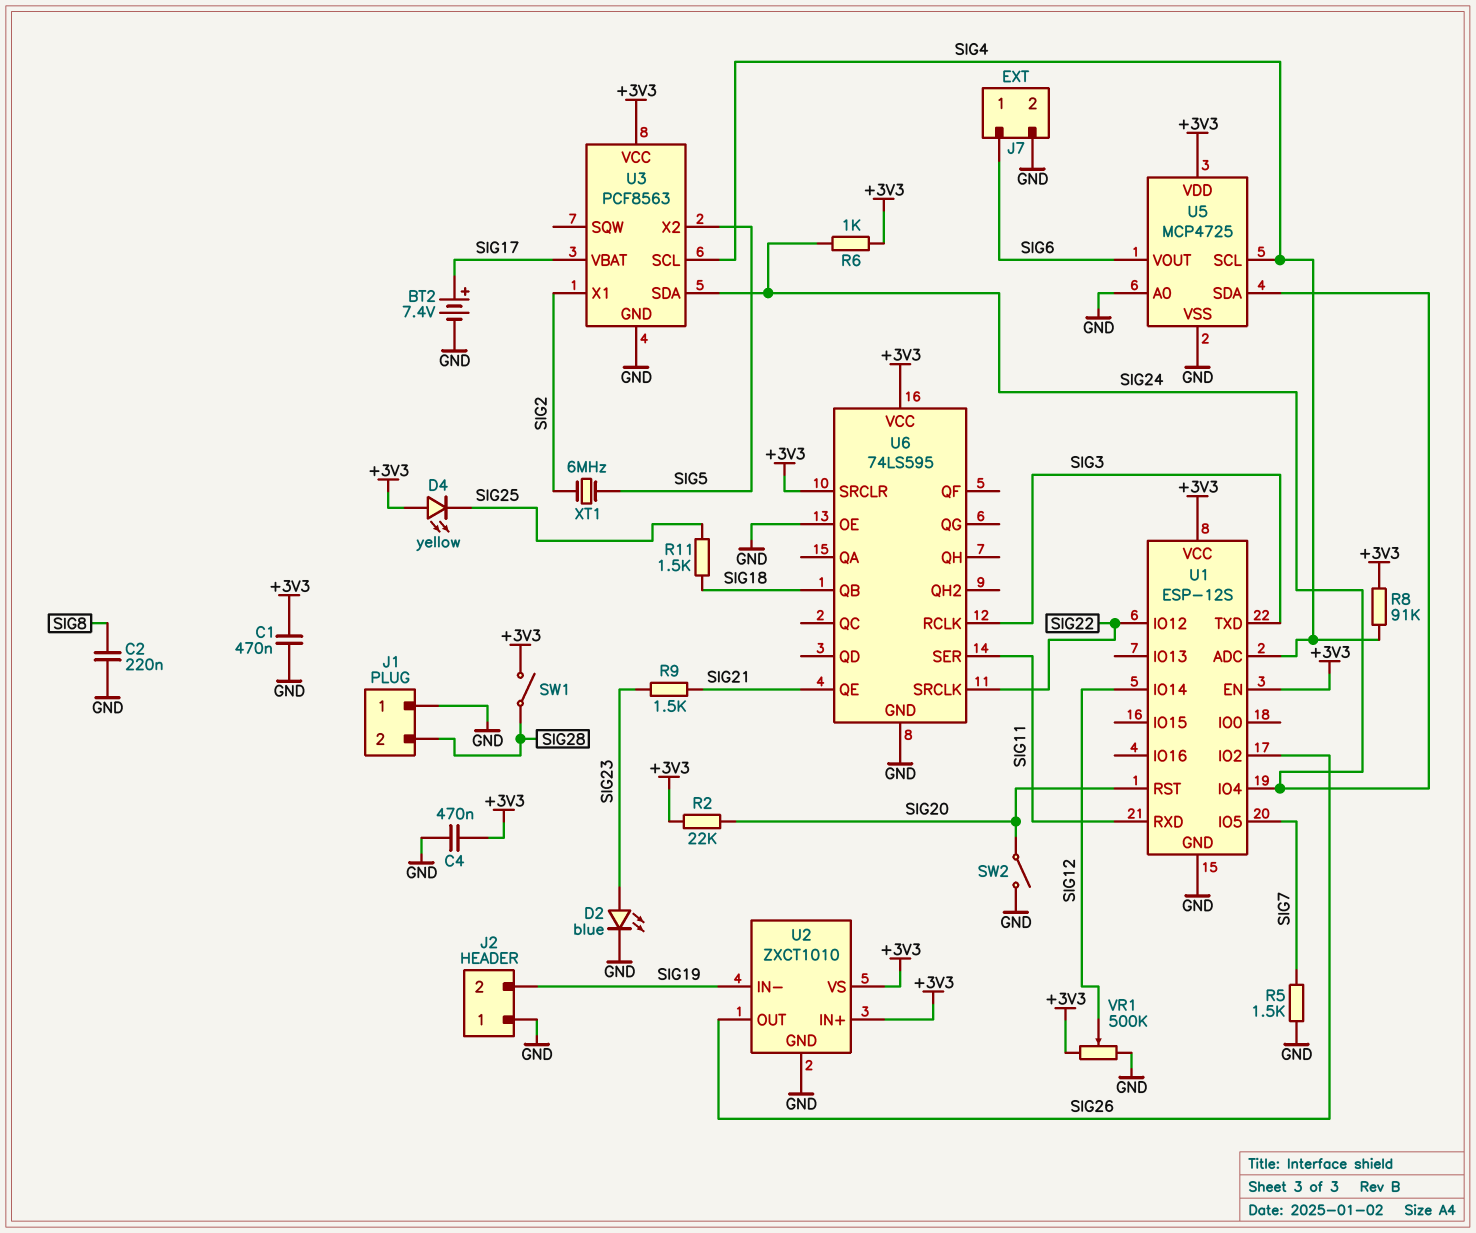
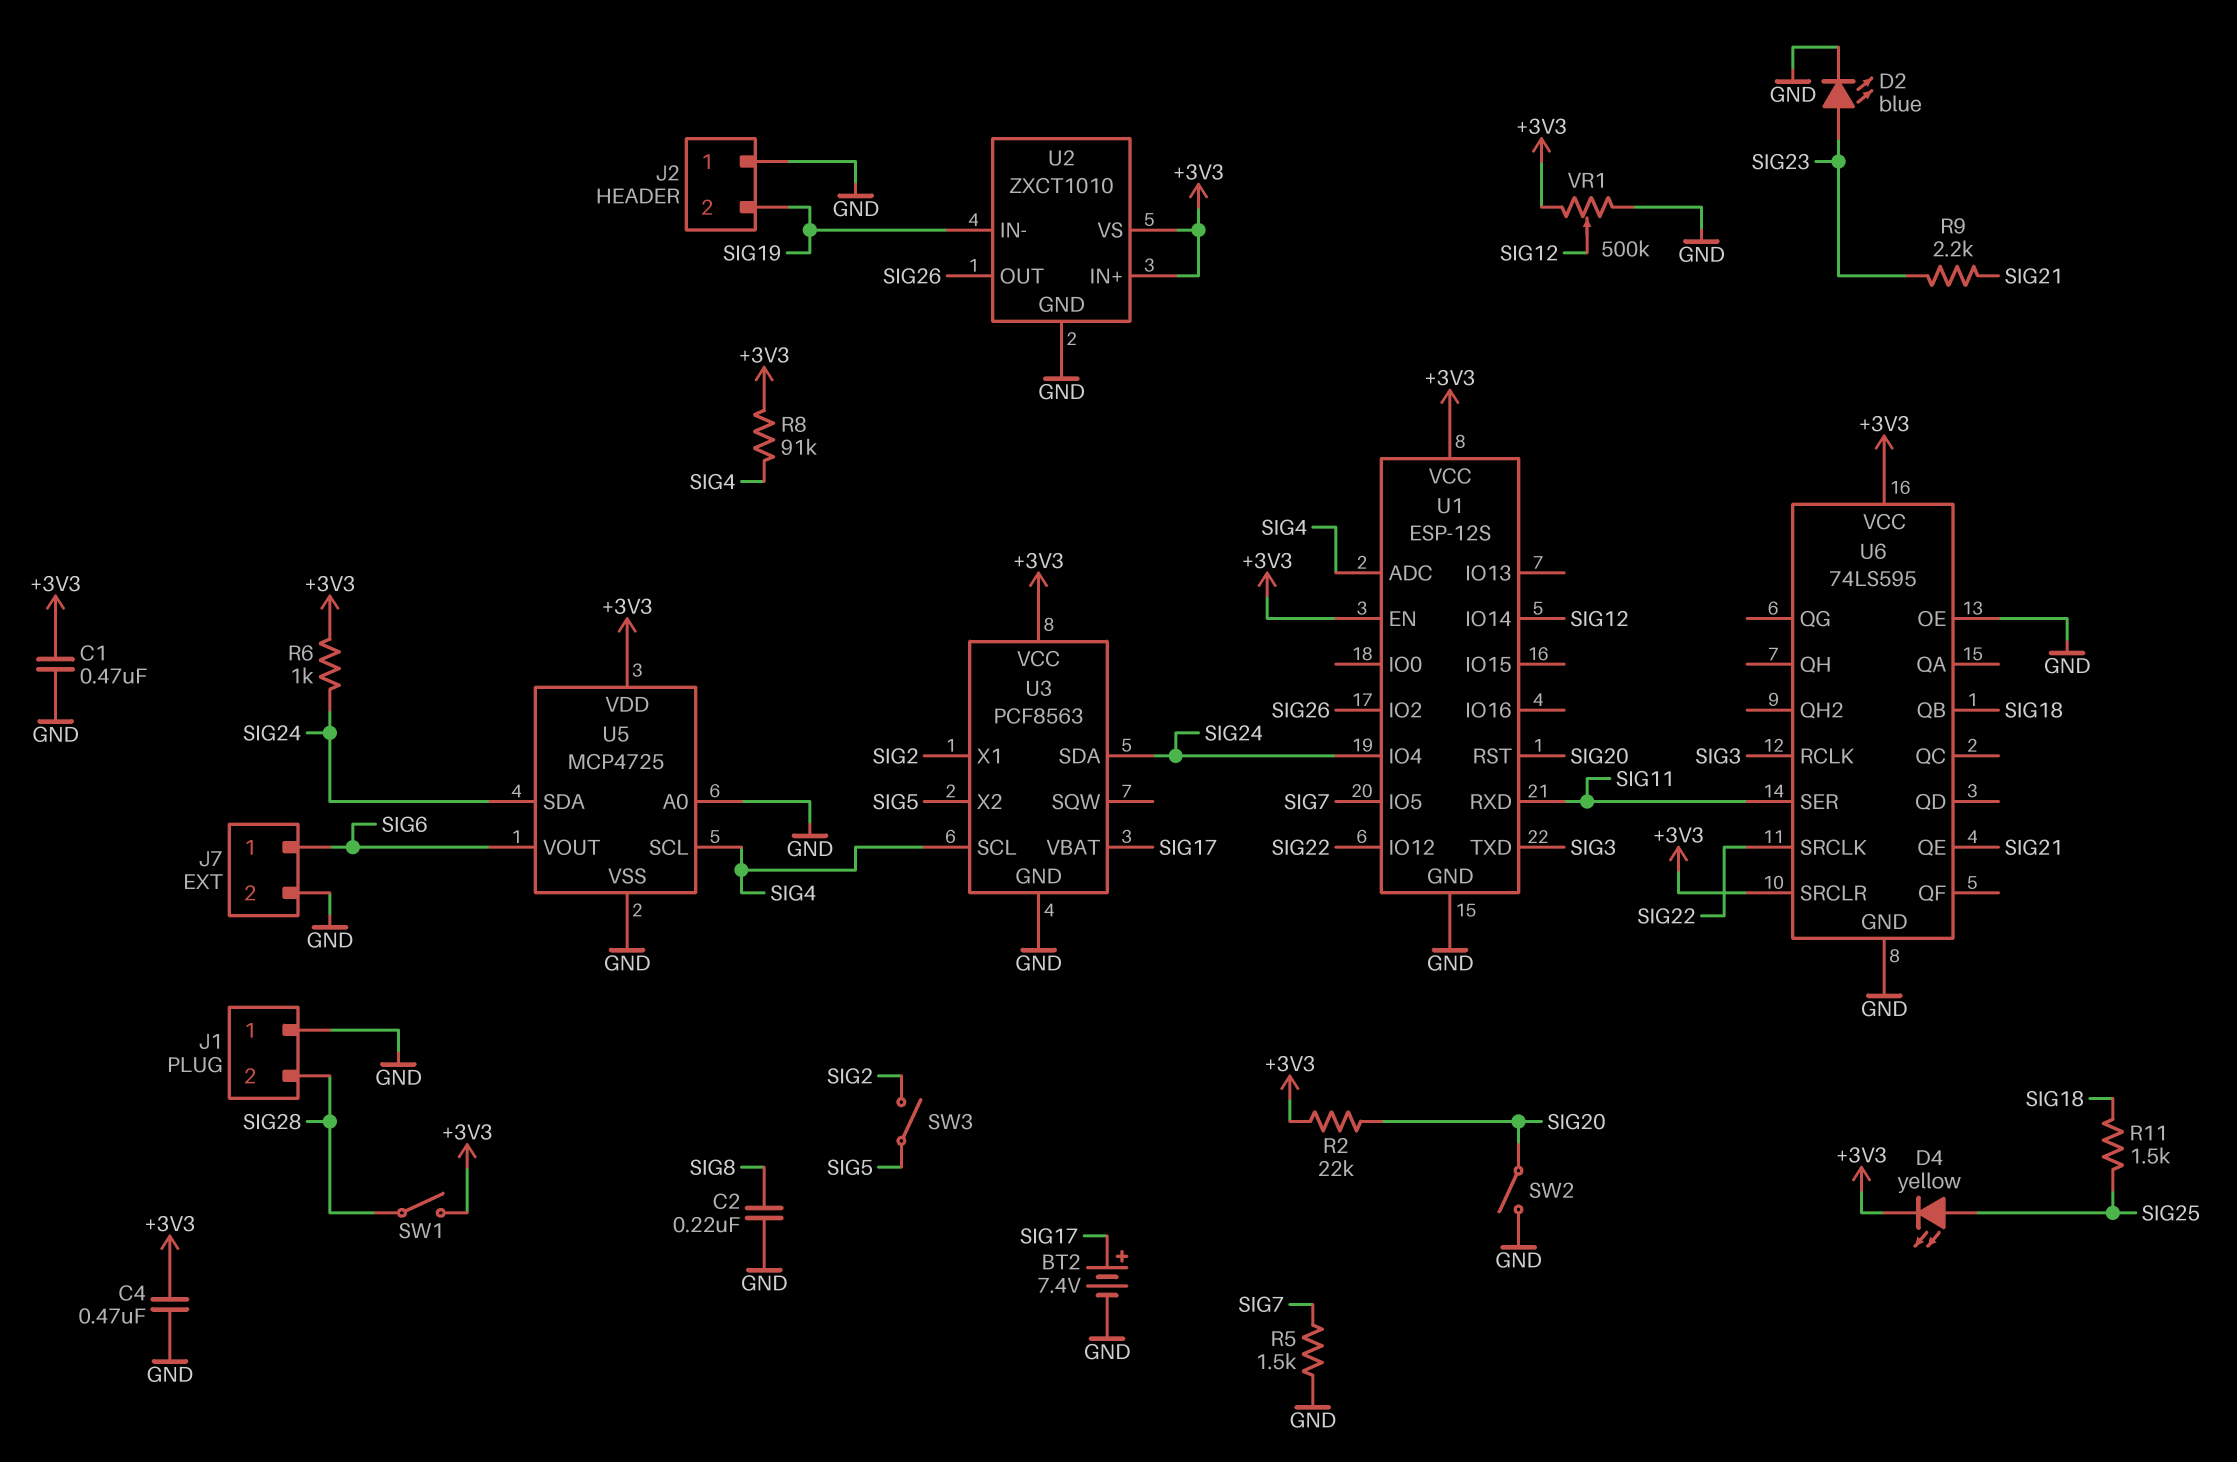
D4: LED yellow (A +3V3, K SIG25) -> LED yellow (A SIG25, K +3V3)
R9: 1.5k (SIG21, SIG23) -> 2.2k (SIG21, SIG23)
SW3: none -> switch (SIG2, SIG5)
XT1: 6MHz (SIG2, SIG5) -> none

